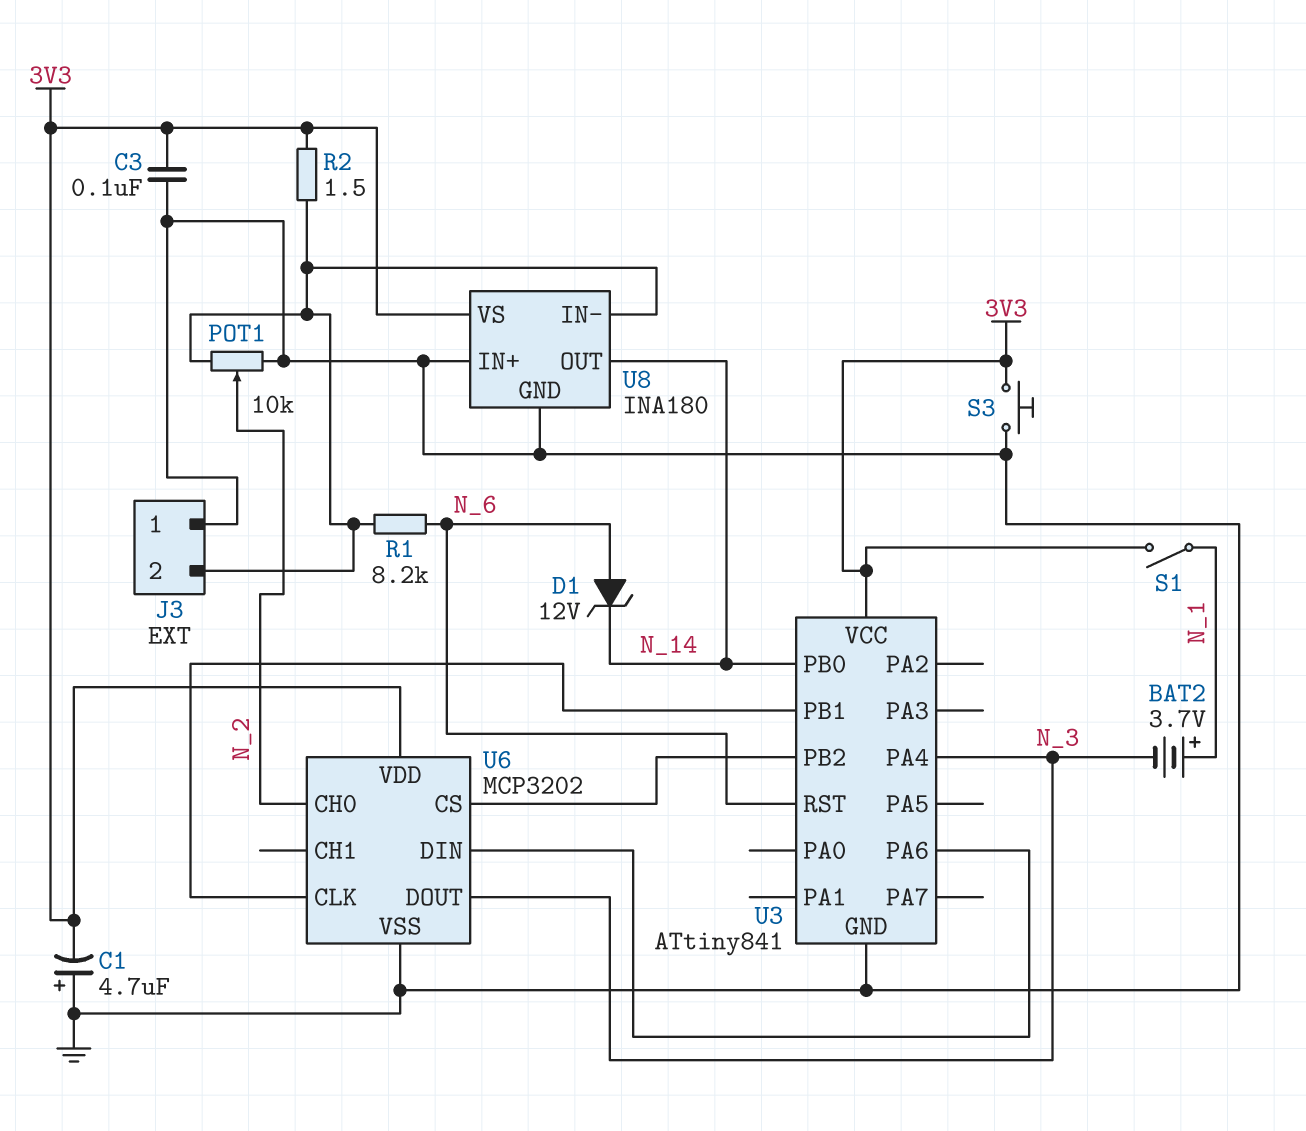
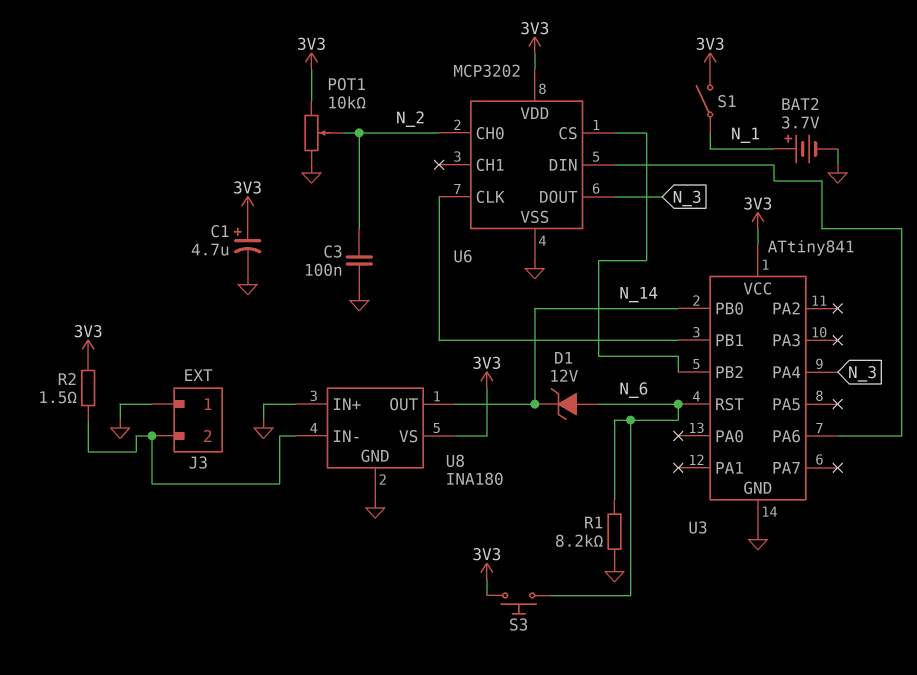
BAT2: 3.7V (plus N_1, minus N_3) -> 3.7V (plus N_1, minus GND)
C1: 4.7uF (plus GND, minus 3V3) -> 4.7uF (plus 3V3, minus GND)
C3: 100nF (3V3, GND) -> 100nF (GND, N_2)
POT1: 10k (GND, J3/2, wiper N_2) -> 10k (3V3, GND, wiper N_2)
R1: 8.2k (J3/2, N_6) -> 8.2k (GND, N_6)
S3: button (3V3, GND) -> button (3V3, N_6)

